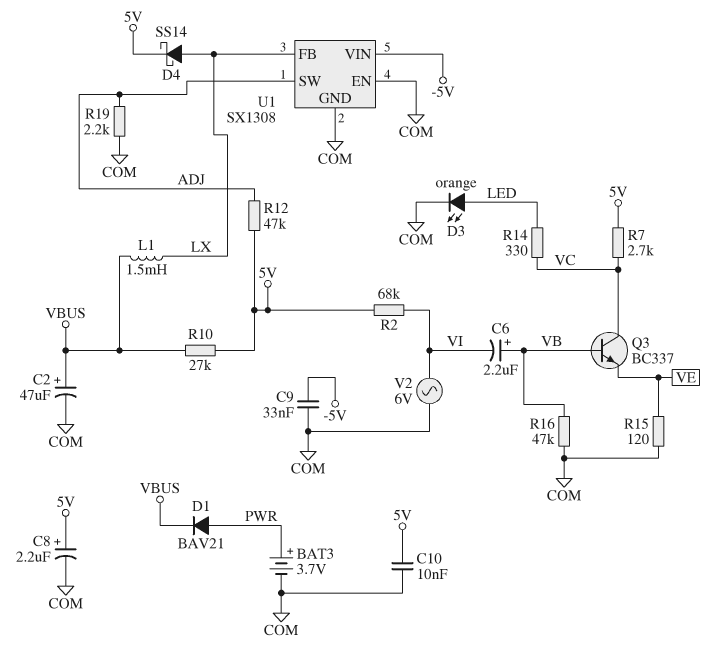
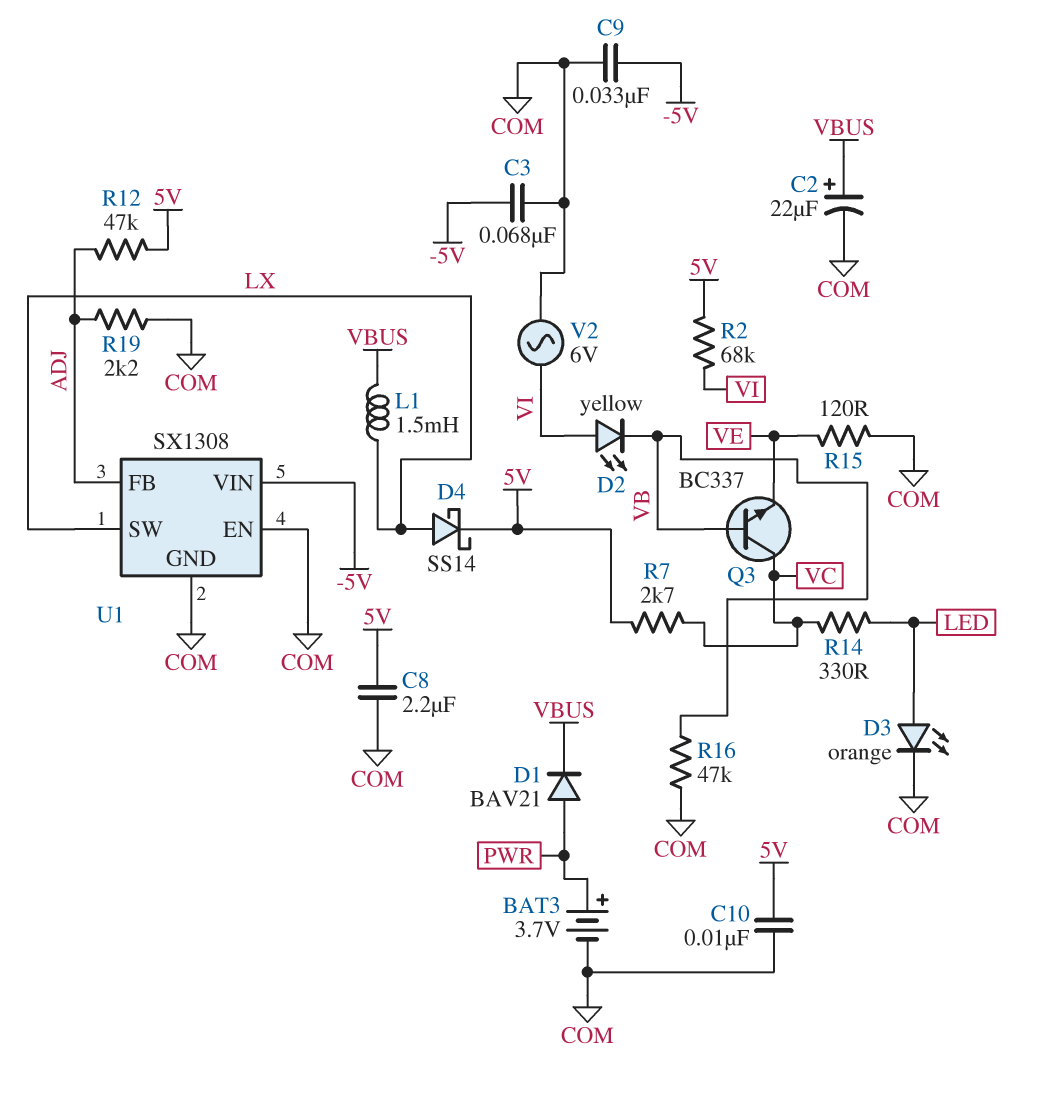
C2: 47uF (plus VBUS, minus COM) -> 22uF (plus VBUS, minus COM)
C3: none -> 68nF (-5V, COM)
C6: 2.2uF (plus VB, minus VI) -> none
C8: 2.2uF (plus 5V, minus COM) -> 2.2uF (5V, COM)
D2: none -> LED yellow (A VI, K VB)
R10: 27k (5V, VBUS) -> none
U1 pin FB: LX -> ADJ
U1 pin SW: ADJ -> LX

